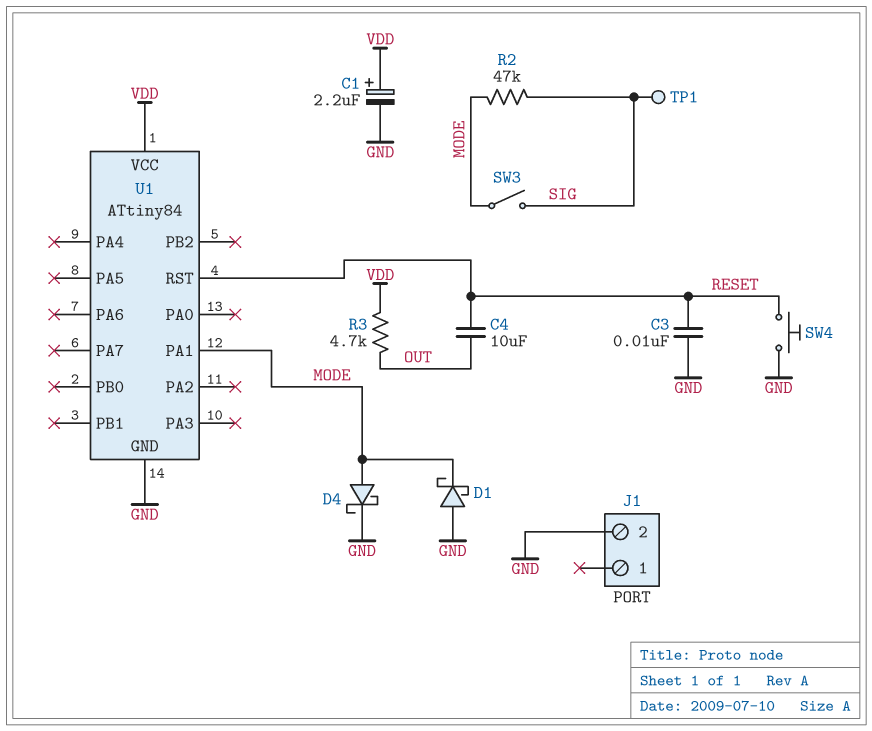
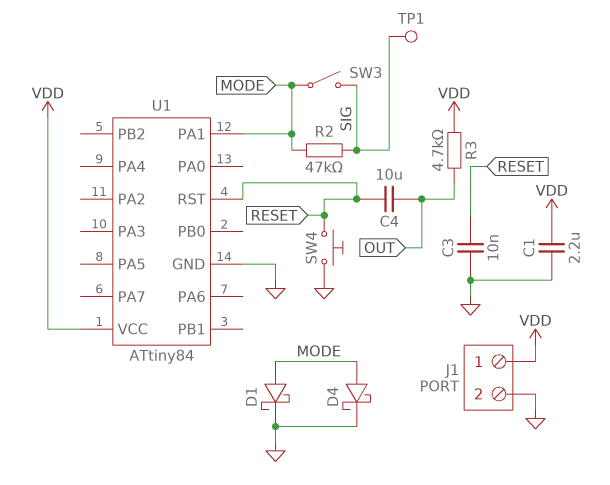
C1: 2.2uF (plus VDD, minus GND) -> 2.2uF (GND, VDD)
D1: schottky (A GND, K MODE) -> schottky (A MODE, K GND)
J1 pin 1: none -> VDD

